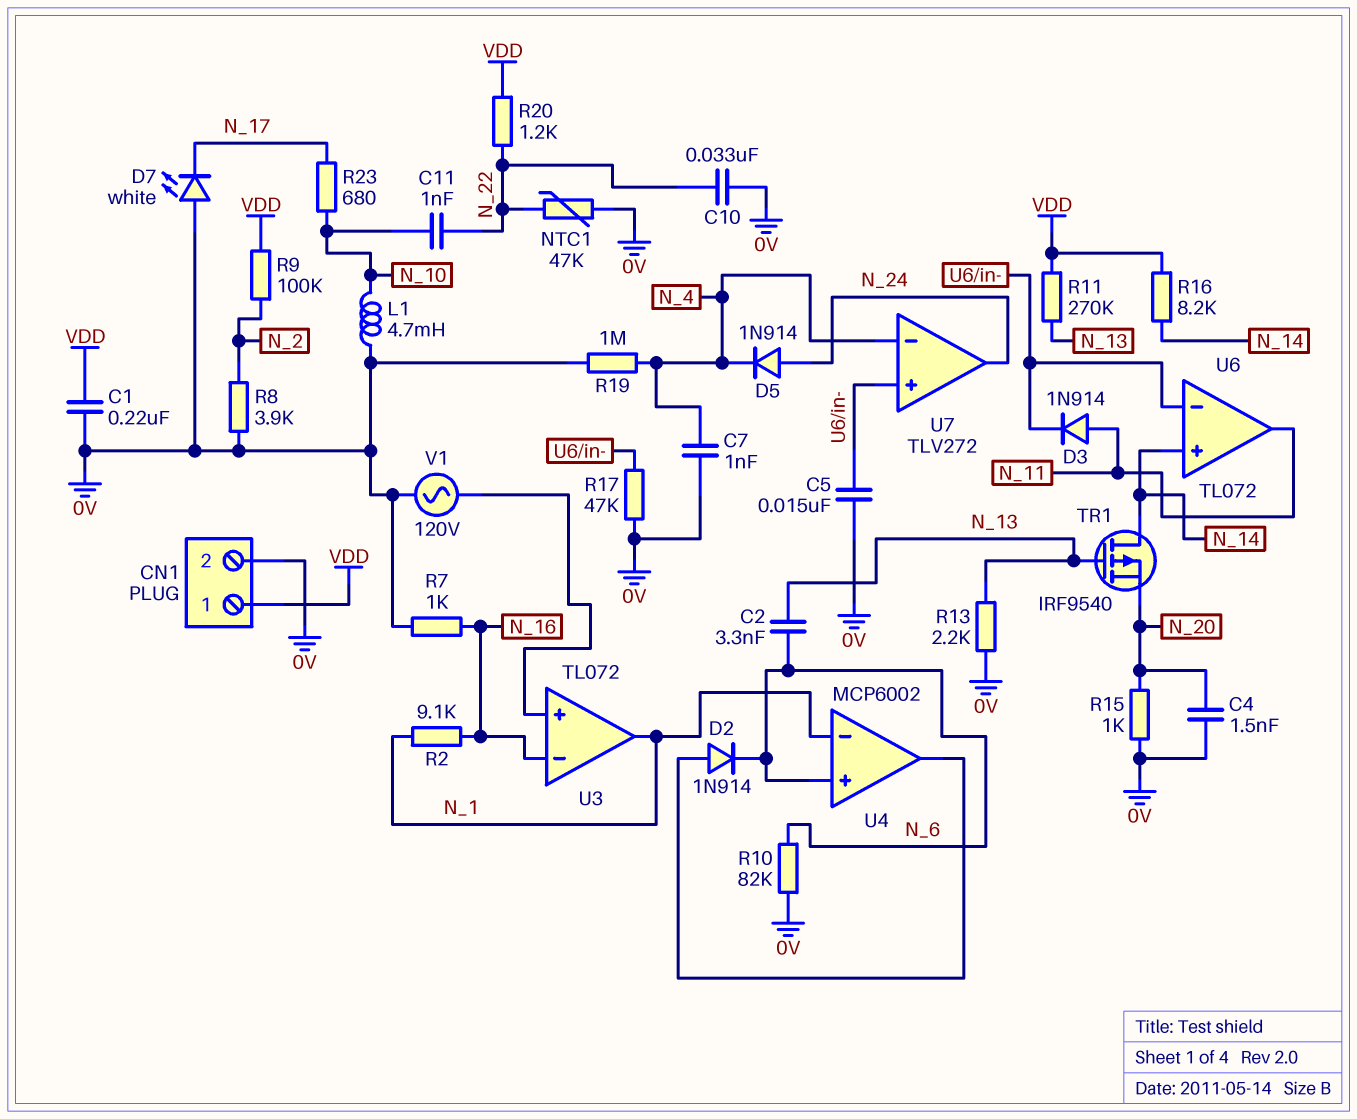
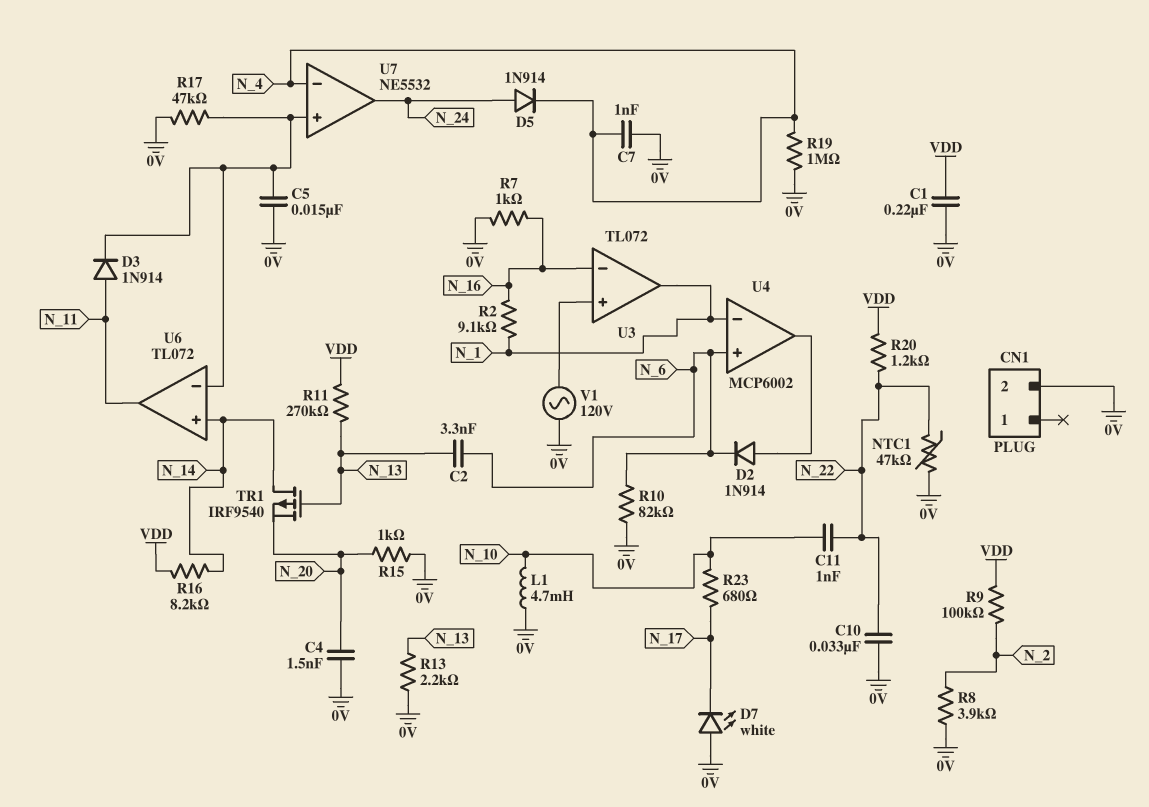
CN1 pin 1: VDD -> none
U7: TLV272 -> NE5532

